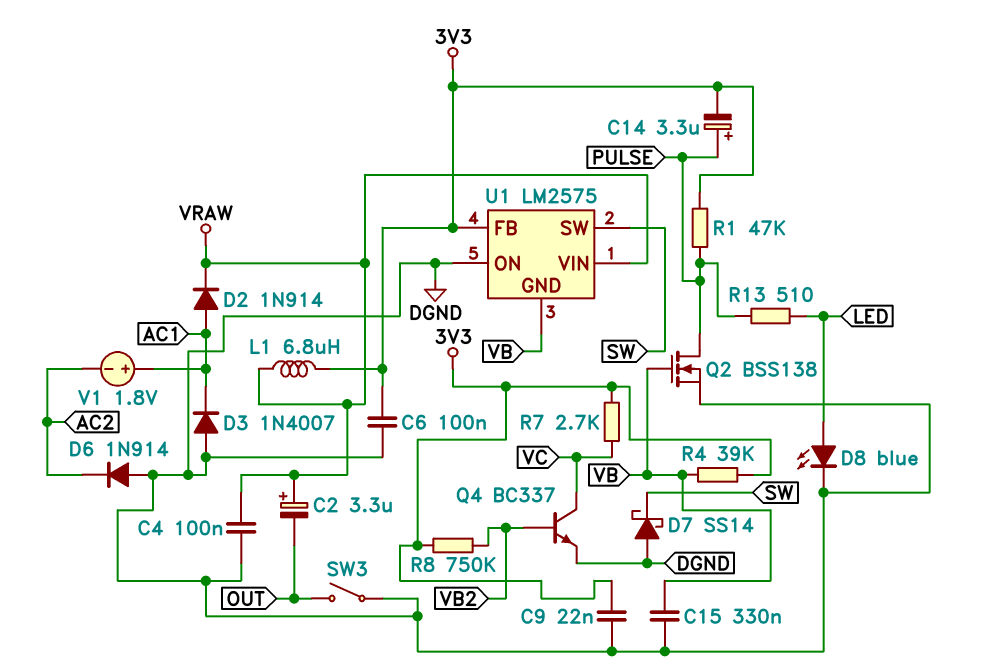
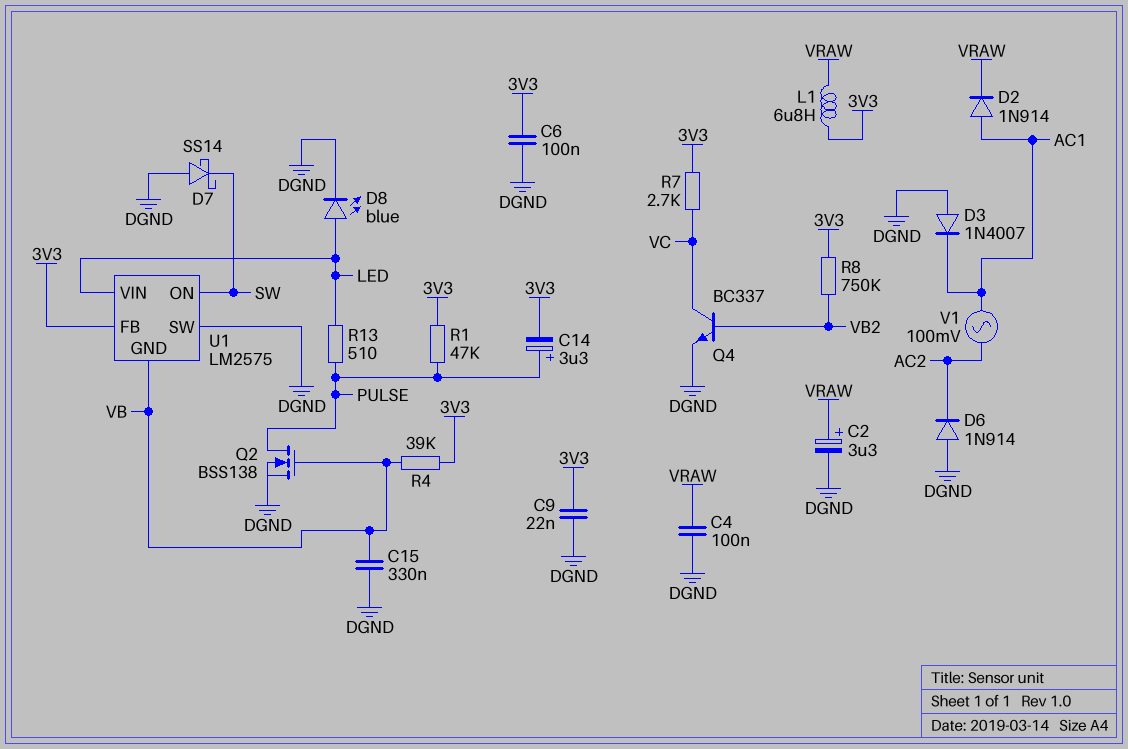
C2: 3.3uF (plus VRAW, minus OUT) -> 3.3uF (plus VRAW, minus DGND)
SW3: switch (DGND, OUT) -> none
U1 pin ON: DGND -> SW
U1 pin SW: SW -> DGND
U1 pin VIN: VRAW -> LED
V1: 1.8V (plus AC1, minus AC2) -> AC 100mV (AC1, AC2)

